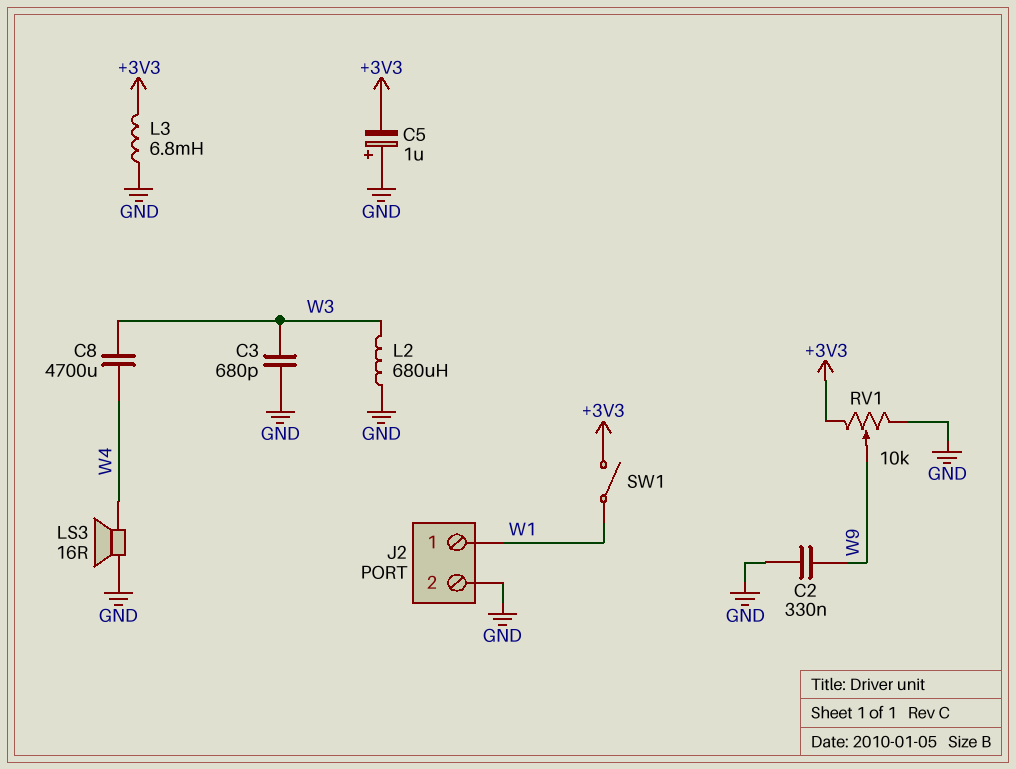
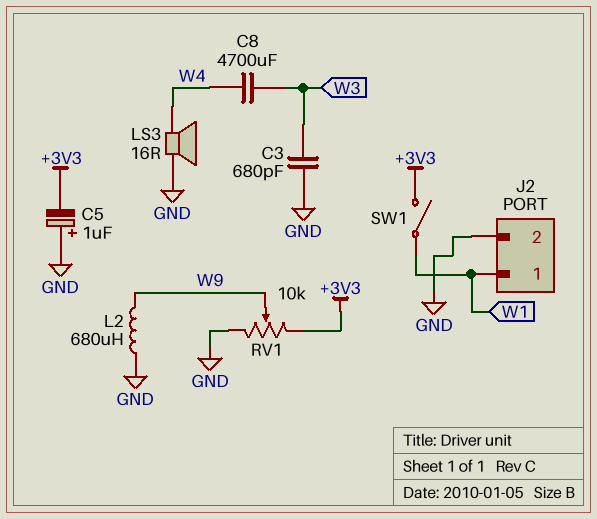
C2: 330nF (GND, W9) -> none
L2: 680uH (GND, W3) -> 680uH (GND, W9)
L3: 6.8mH (+3V3, GND) -> none

